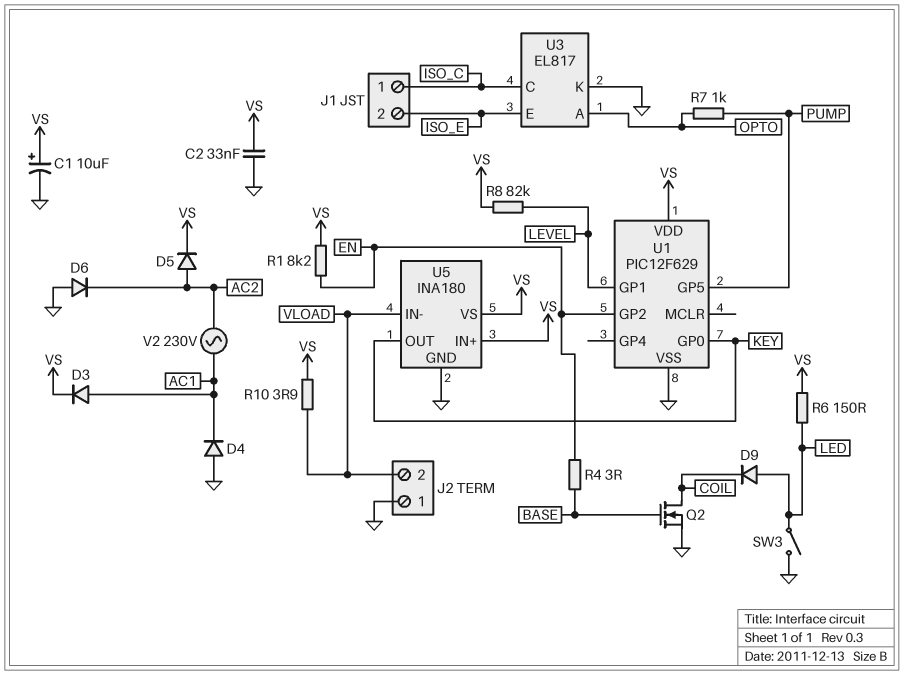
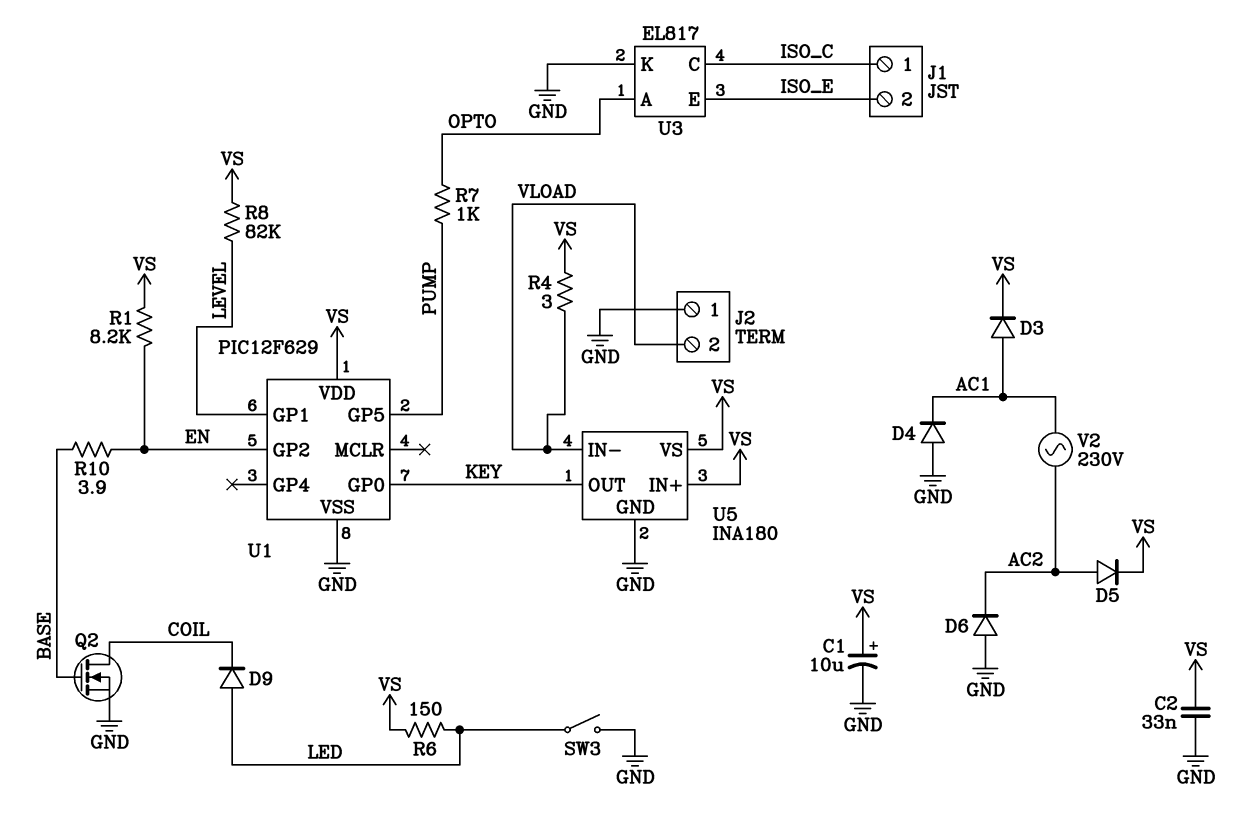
R4: 3 (BASE, EN) -> 3 (VLOAD, VS)
R10: 3.9 (VLOAD, VS) -> 3.9 (BASE, EN)

